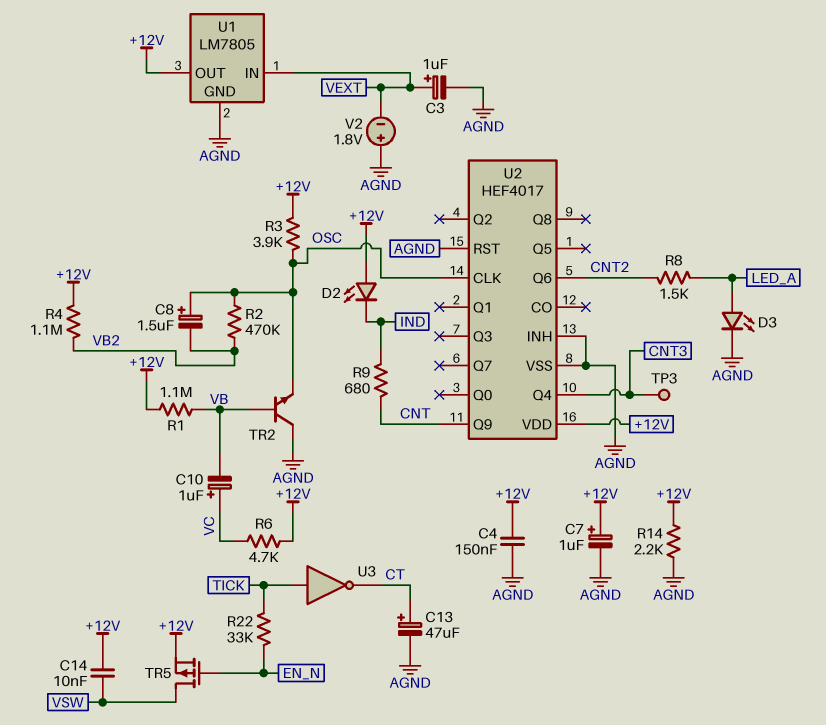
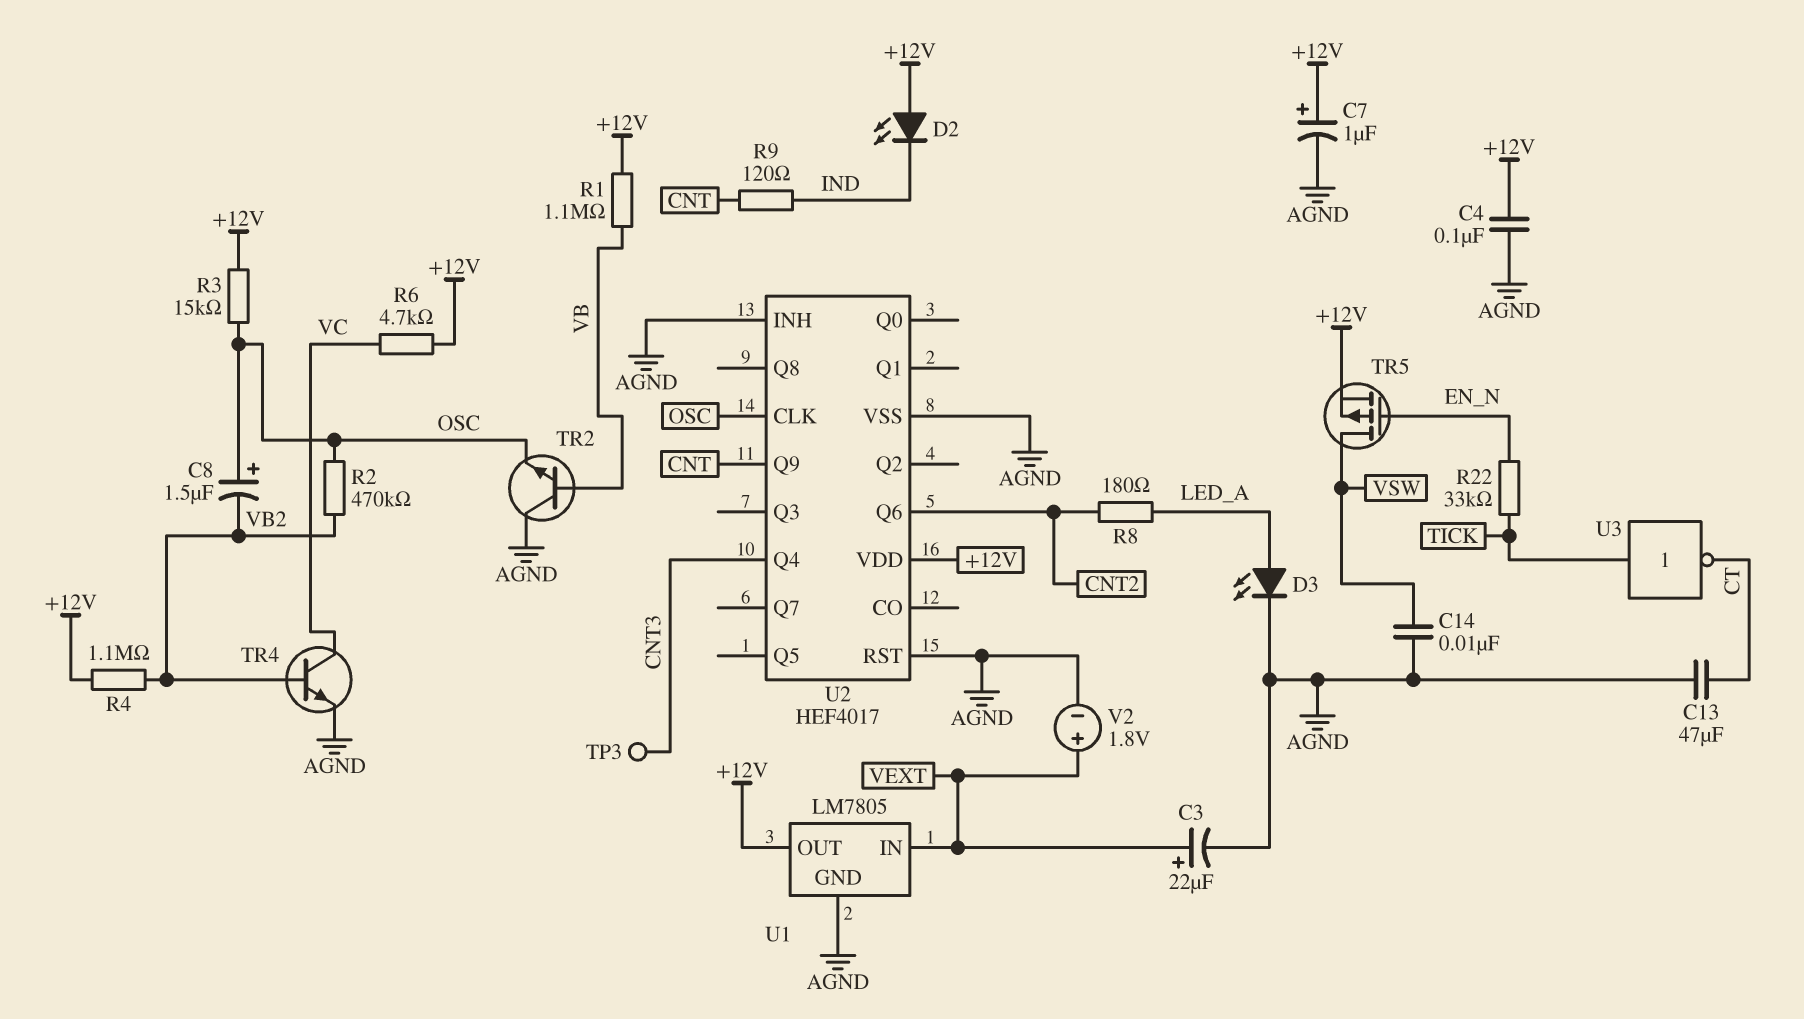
C3: 1uF (plus VEXT, minus AGND) -> 22uF (plus VEXT, minus AGND)
C4: 150nF (+12V, AGND) -> 100nF (+12V, AGND)
C10: 1uF (plus VC, minus VB) -> none
C13: 47uF (plus CT, minus AGND) -> 47uF (AGND, CT)
C14: 10nF (+12V, VSW) -> 10nF (AGND, VSW)
R3: 3.9k (+12V, OSC) -> 15k (+12V, OSC)
R8: 1.5k (CNT2, LED_A) -> 180 (CNT2, LED_A)
R9: 680 (CNT, IND) -> 120 (CNT, IND)
R14: 2.2k (+12V, AGND) -> none
TR4: none -> NPN (B VB2, C VC, E AGND)
V2: 1.8V (plus AGND, minus VEXT) -> 1.8V (plus VEXT, minus AGND)

